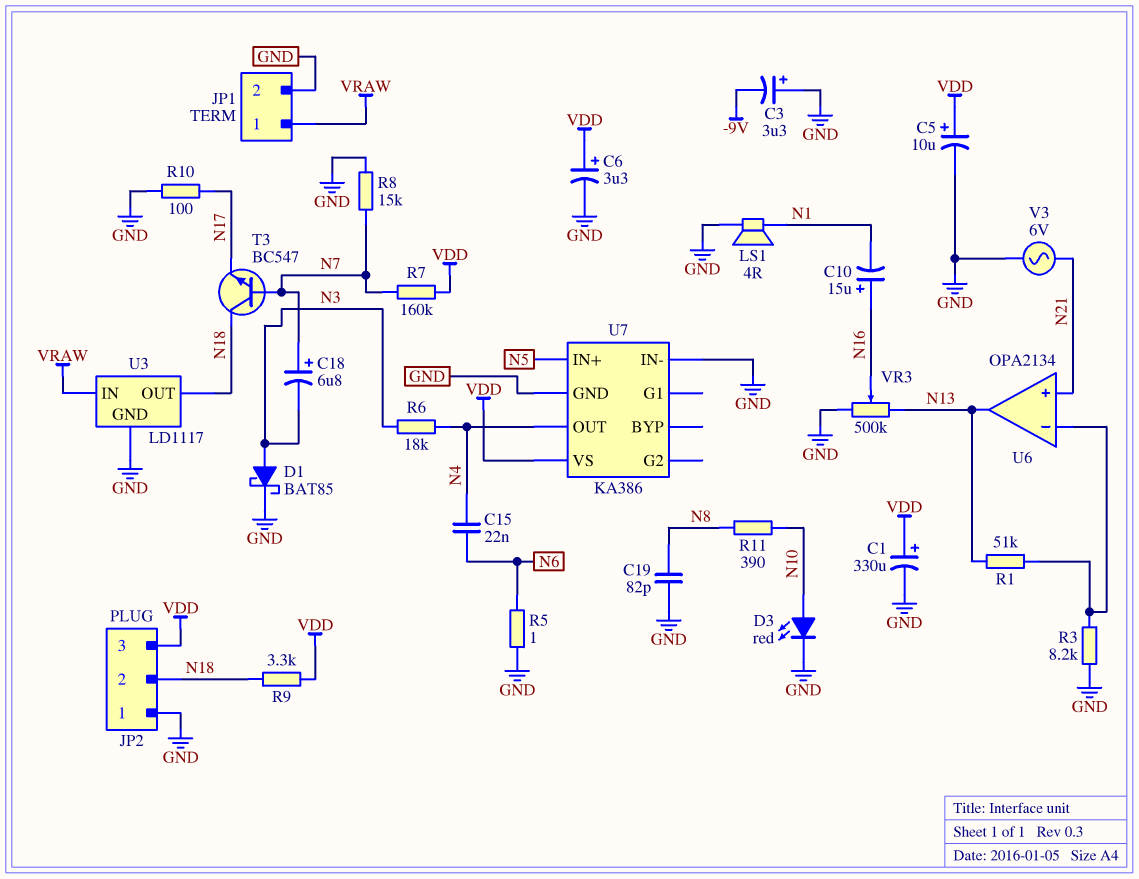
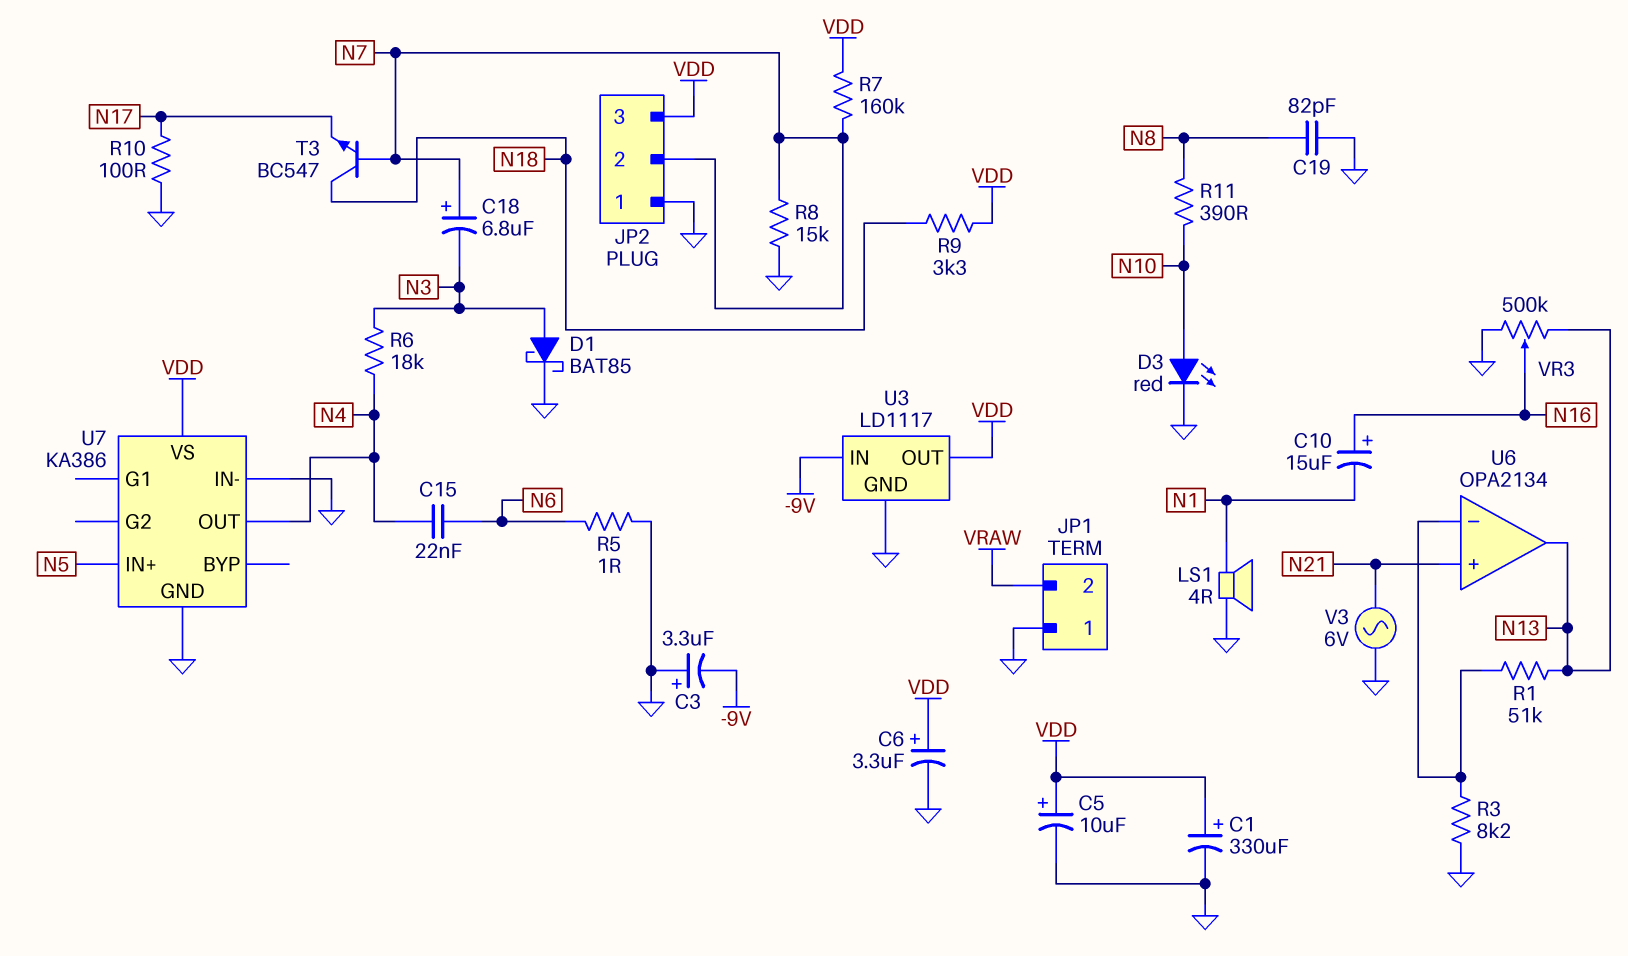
JP1 pin 1: VRAW -> GND
JP1 pin 2: GND -> VRAW
JP2 pin 2: N18 -> N7
U3 pin IN: VRAW -> -9V
U3 pin OUT: N18 -> VDD

